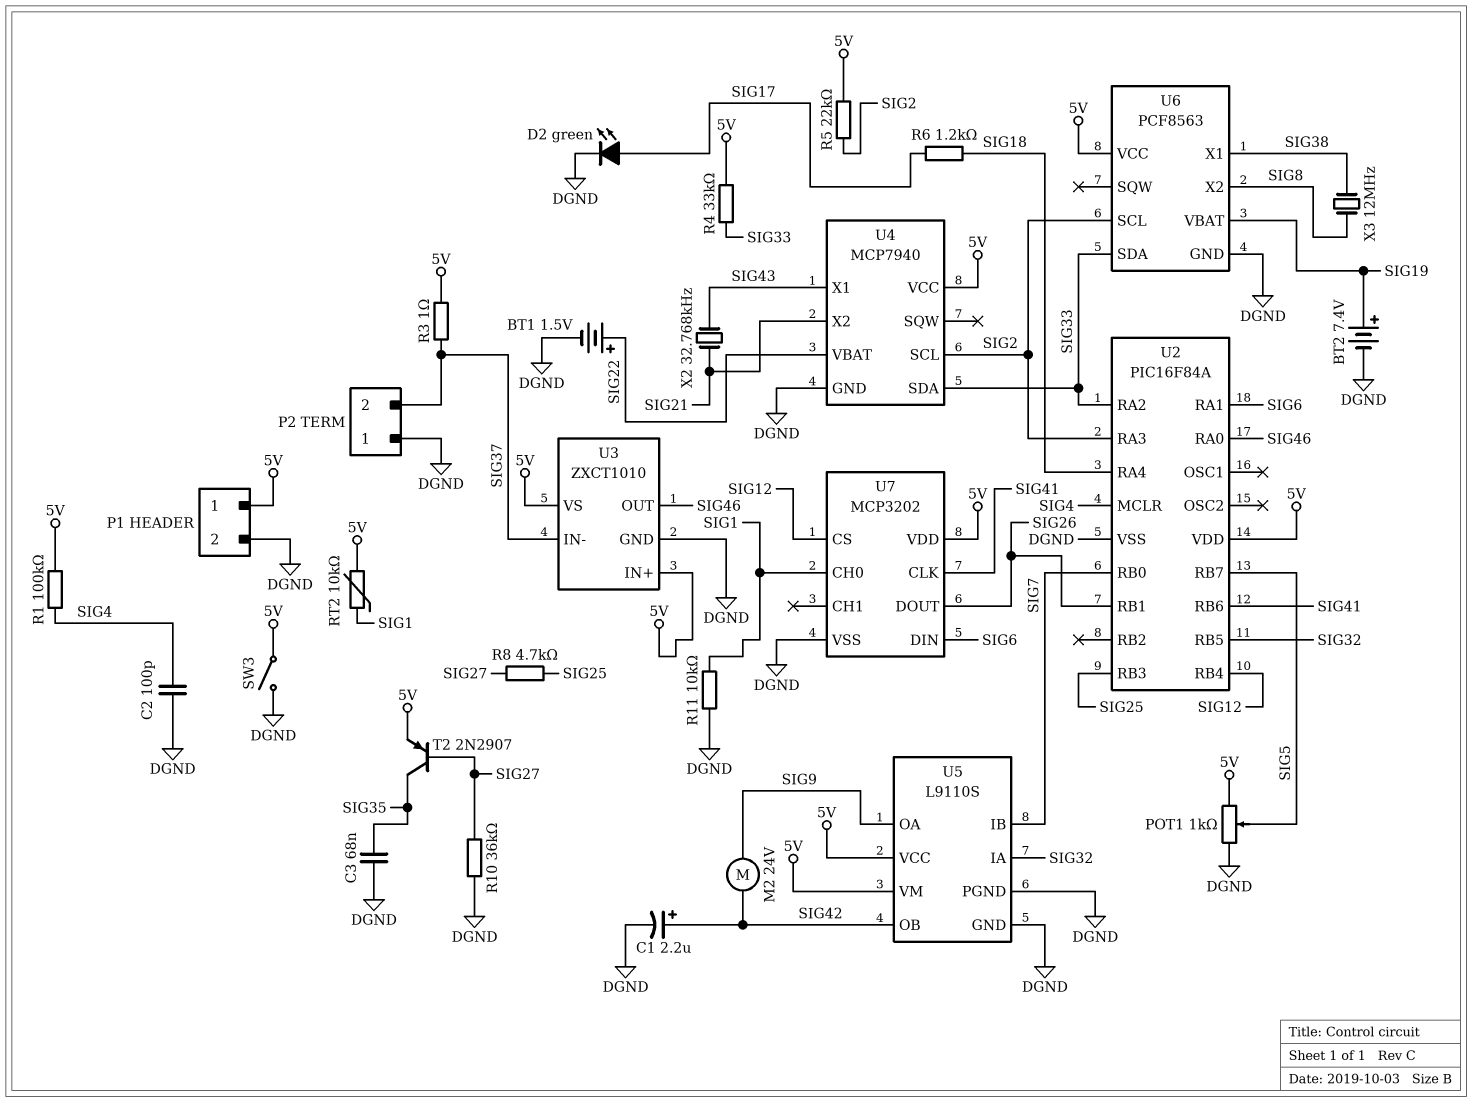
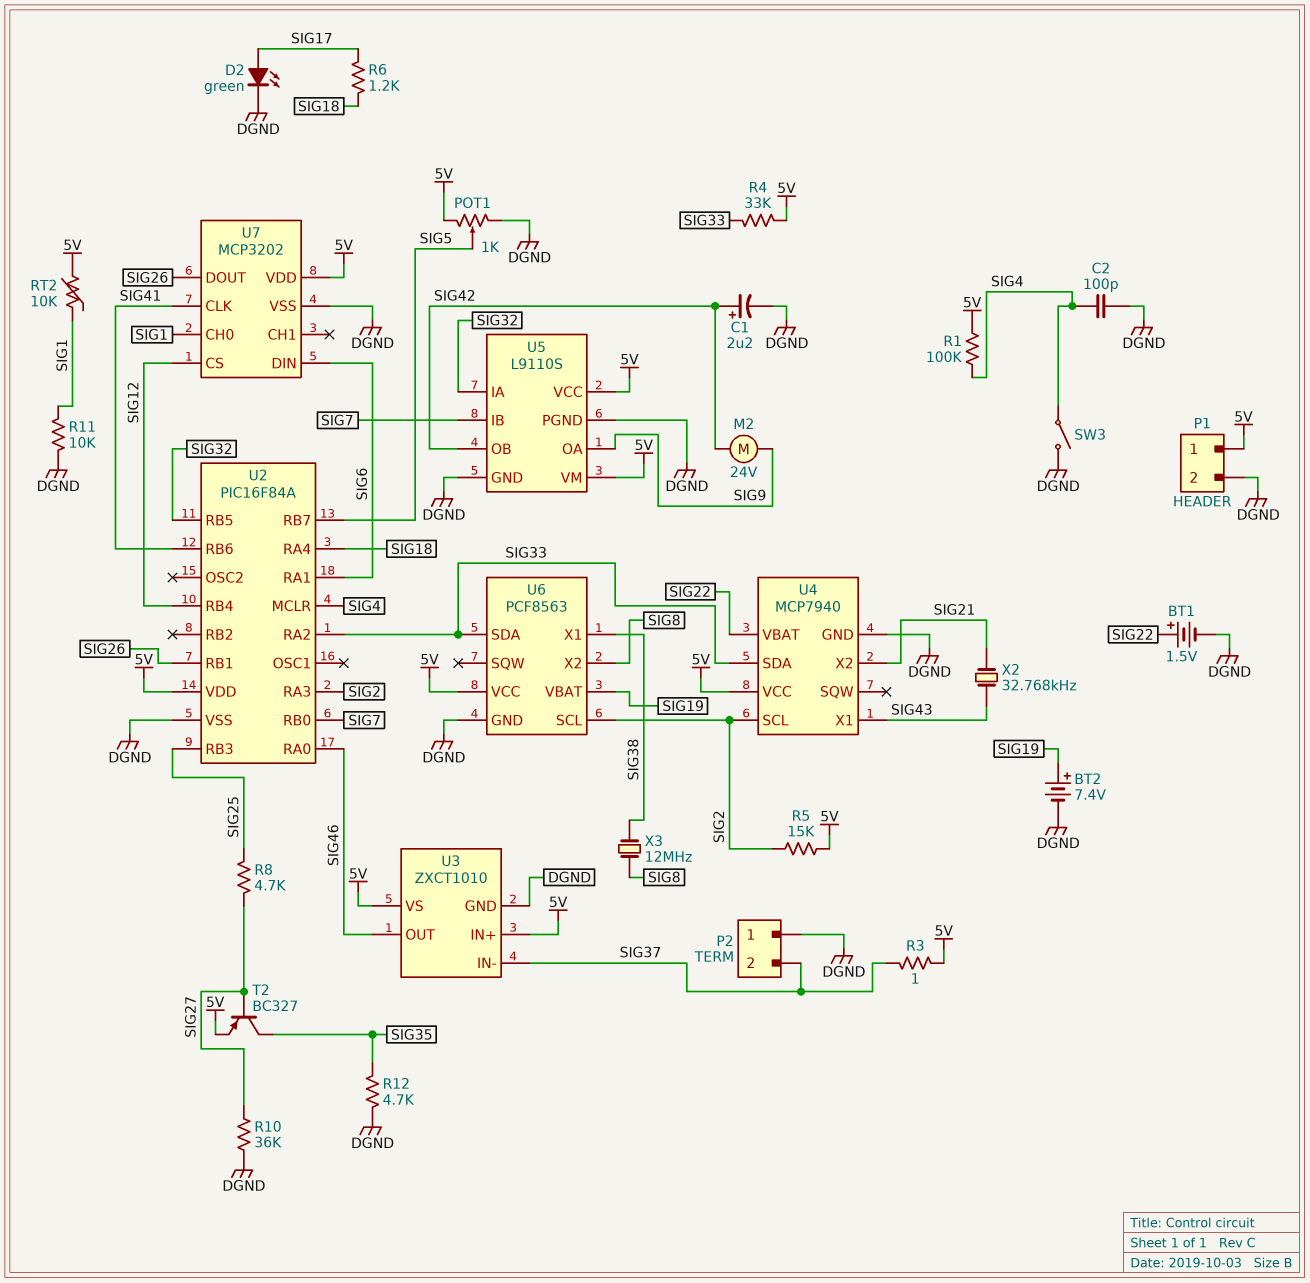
C3: 68nF (DGND, SIG35) -> none
R5: 22k (5V, SIG2) -> 15k (5V, SIG2)
R12: none -> 4.7k (DGND, SIG35)
SW3: switch (5V, DGND) -> switch (DGND, SIG4)
T2: PNP 2N2907 (B SIG27, C SIG35, E 5V) -> PNP BC327 (B SIG27, C SIG35, E 5V)

